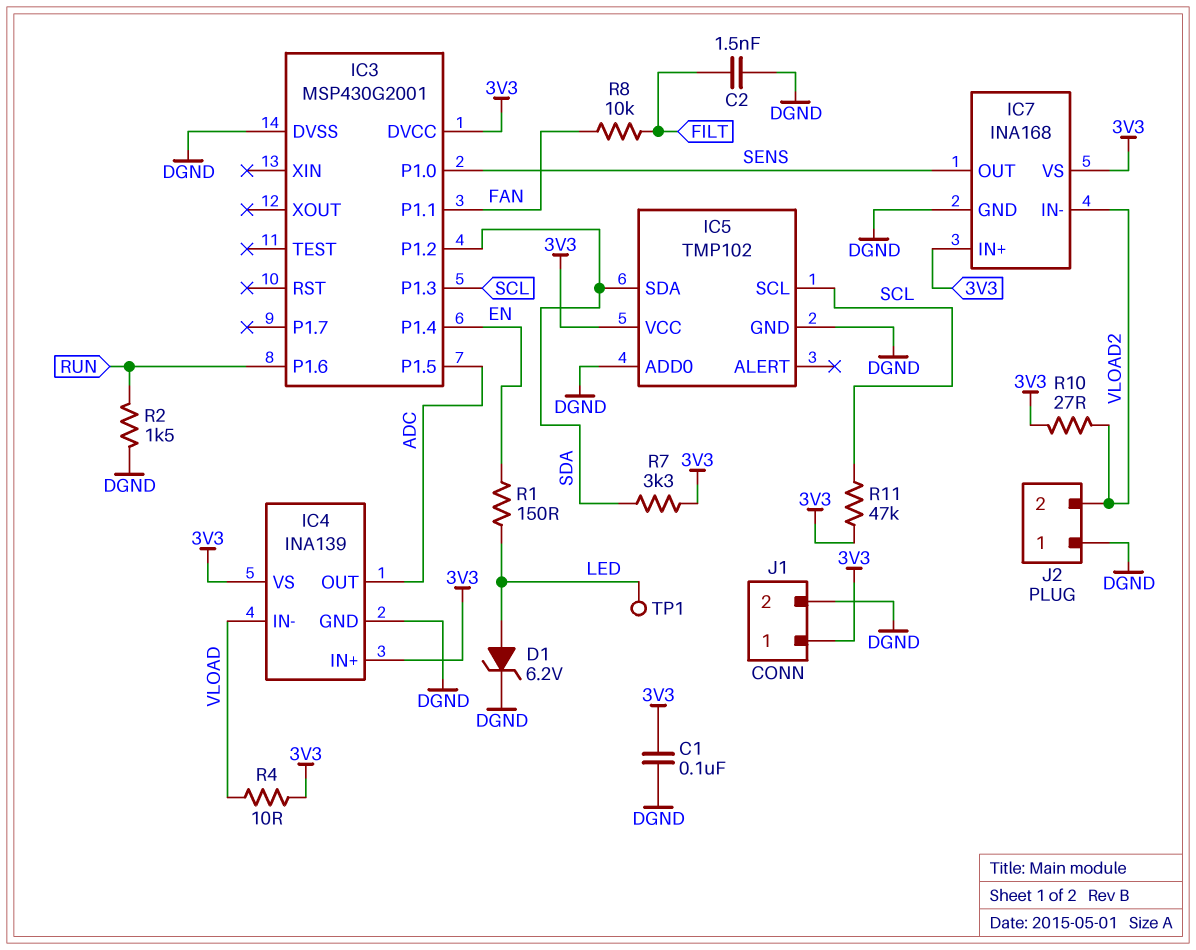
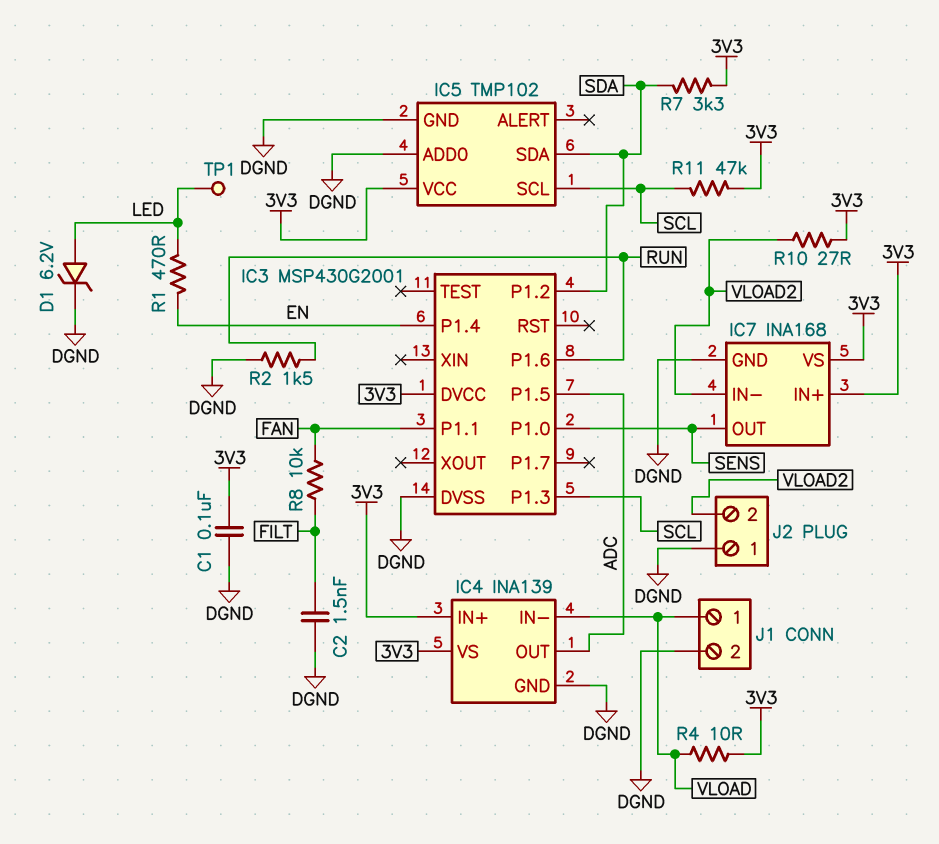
J1 pin 1: 3V3 -> VLOAD
R1: 150 (EN, LED) -> 470 (EN, LED)

